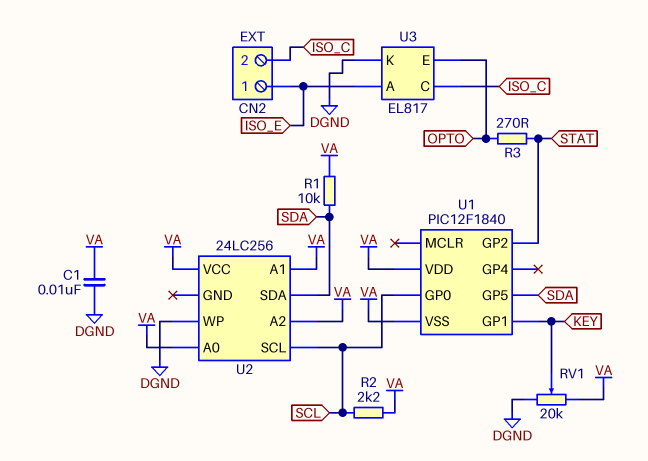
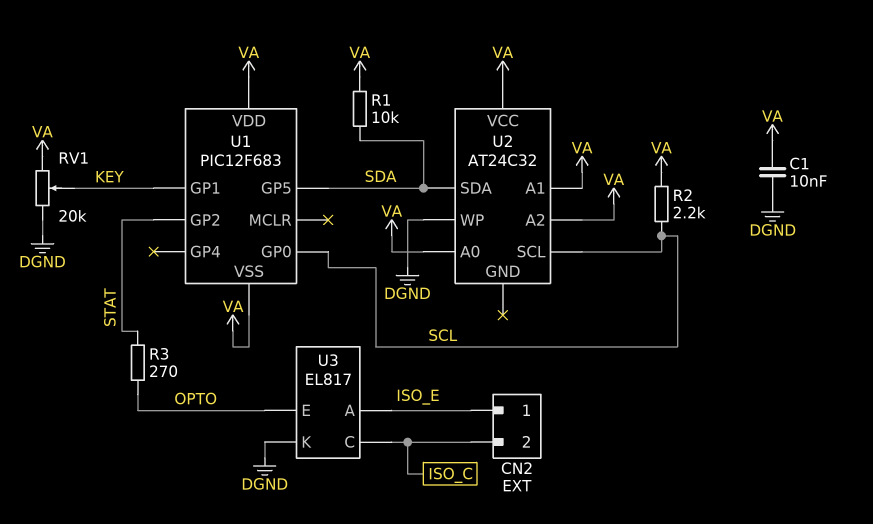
U1: PIC12F1840 -> PIC12F683
U2: 24LC256 -> AT24C32

